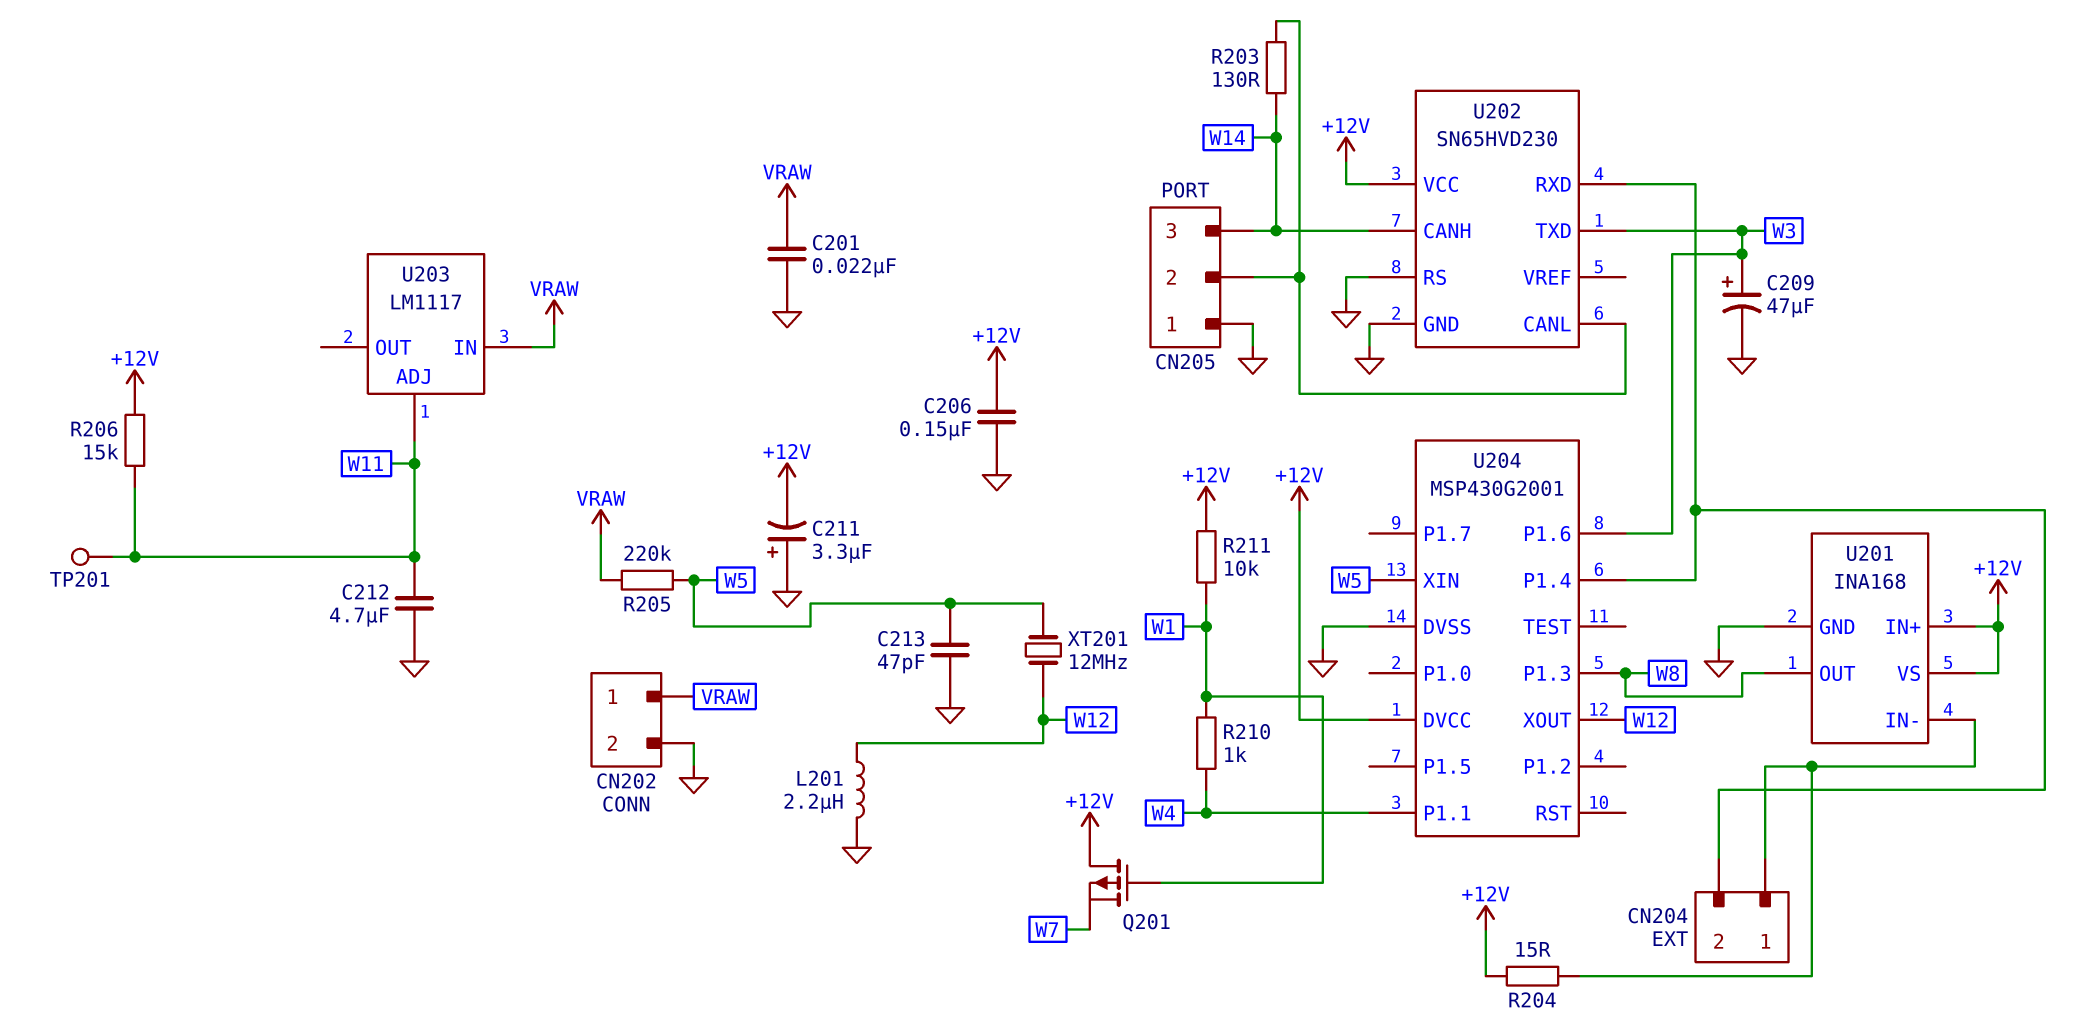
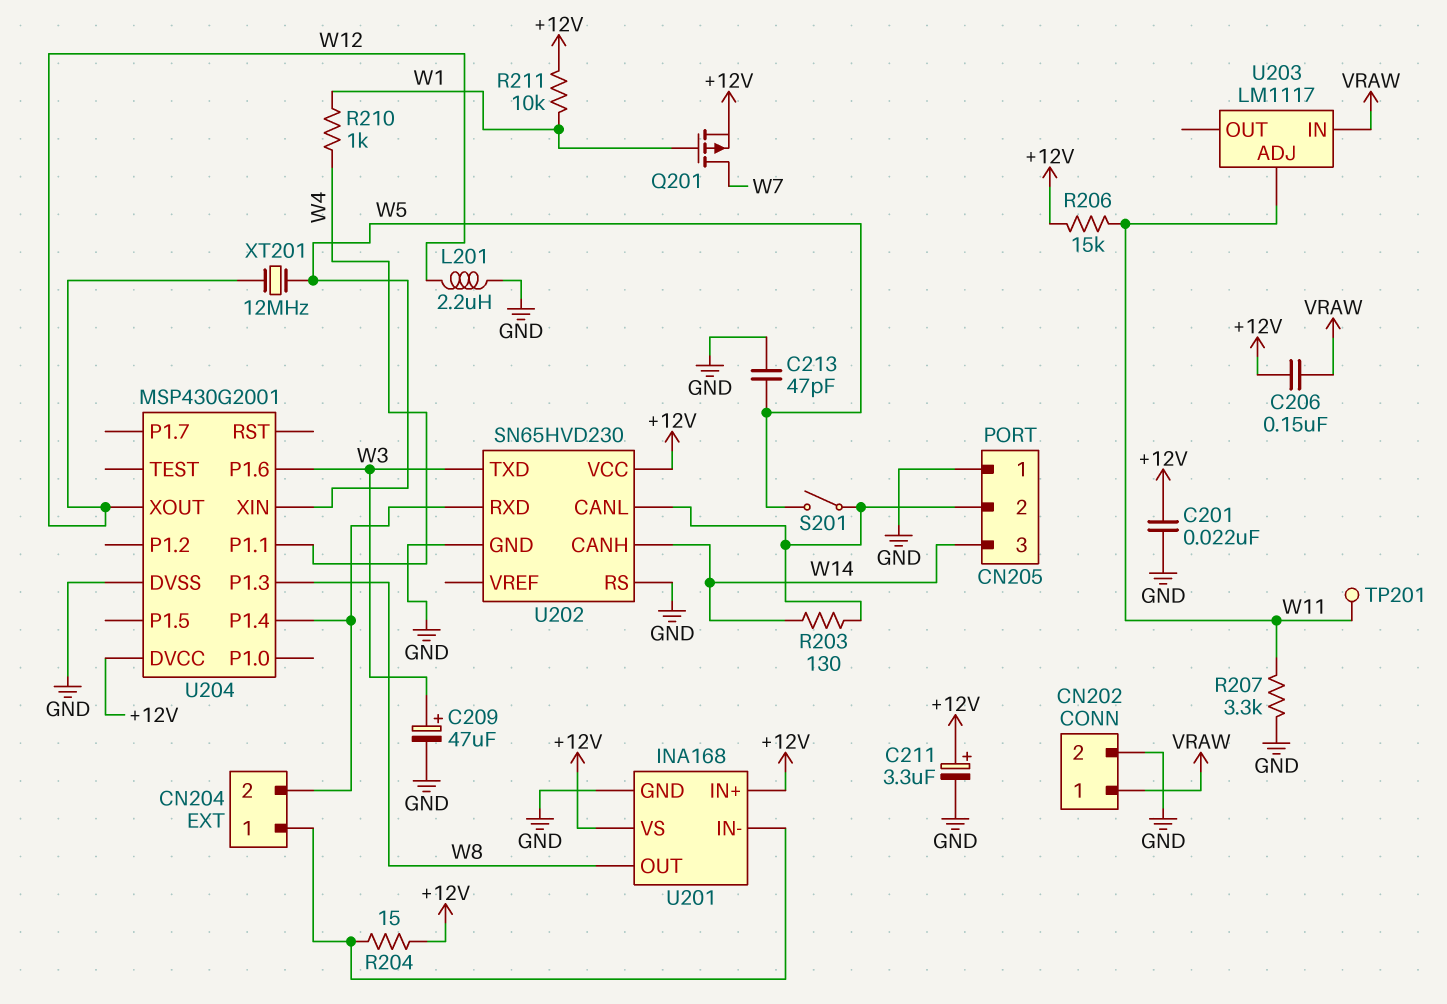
C201: 22nF (GND, VRAW) -> 22nF (+12V, GND)
C206: 150nF (+12V, GND) -> 150nF (+12V, VRAW)
C211: 3.3uF (plus GND, minus +12V) -> 3.3uF (plus +12V, minus GND)
C212: 4.7uF (GND, W11) -> none
Q201: PMOS (G W1, D +12V, S W7) -> PMOS (G W1, D W7, S +12V)
R205: 220k (VRAW, W5) -> none
R207: none -> 3.3k (GND, W11)
S201: none -> switch (CN205/2, W5)

